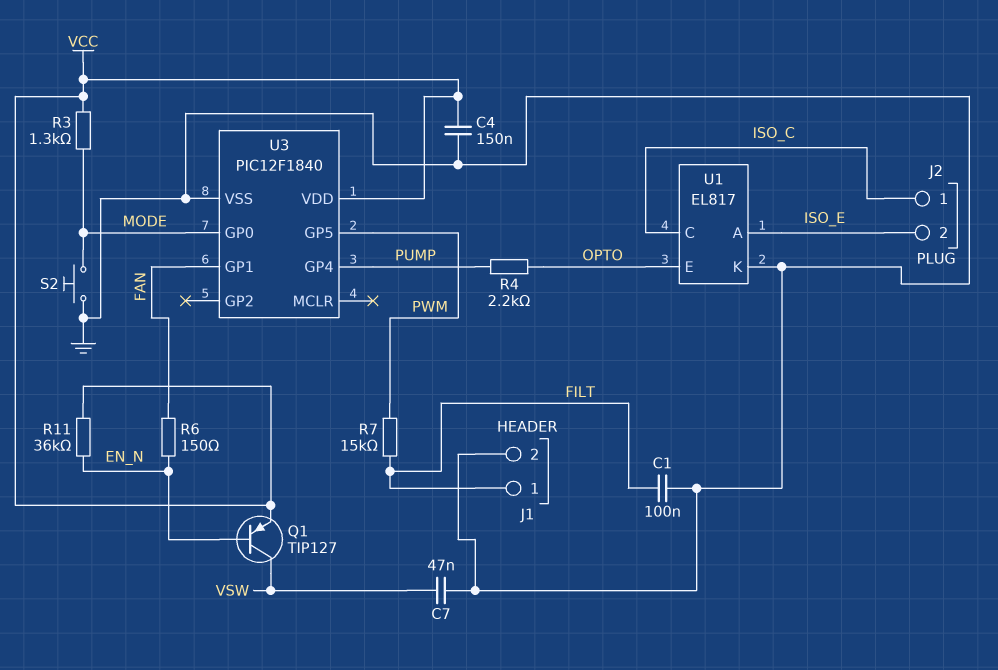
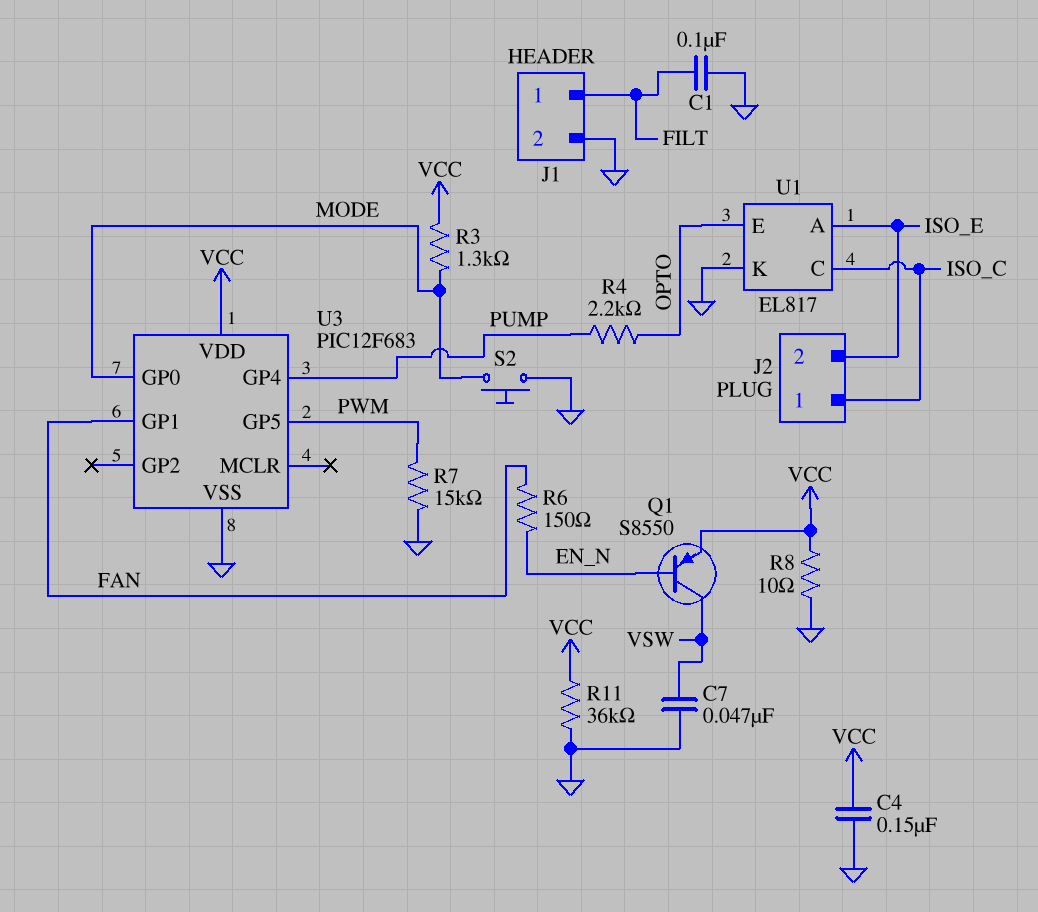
Q1: PNP TIP127 (B EN_N, C VSW, E VCC) -> PNP S8550 (B EN_N, C VSW, E VCC)
R7: 15k (FILT, PWM) -> 15k (GND, PWM)
R8: none -> 10 (GND, VCC)
R11: 36k (EN_N, VCC) -> 36k (GND, VCC)
U3: PIC12F1840 -> PIC12F683

